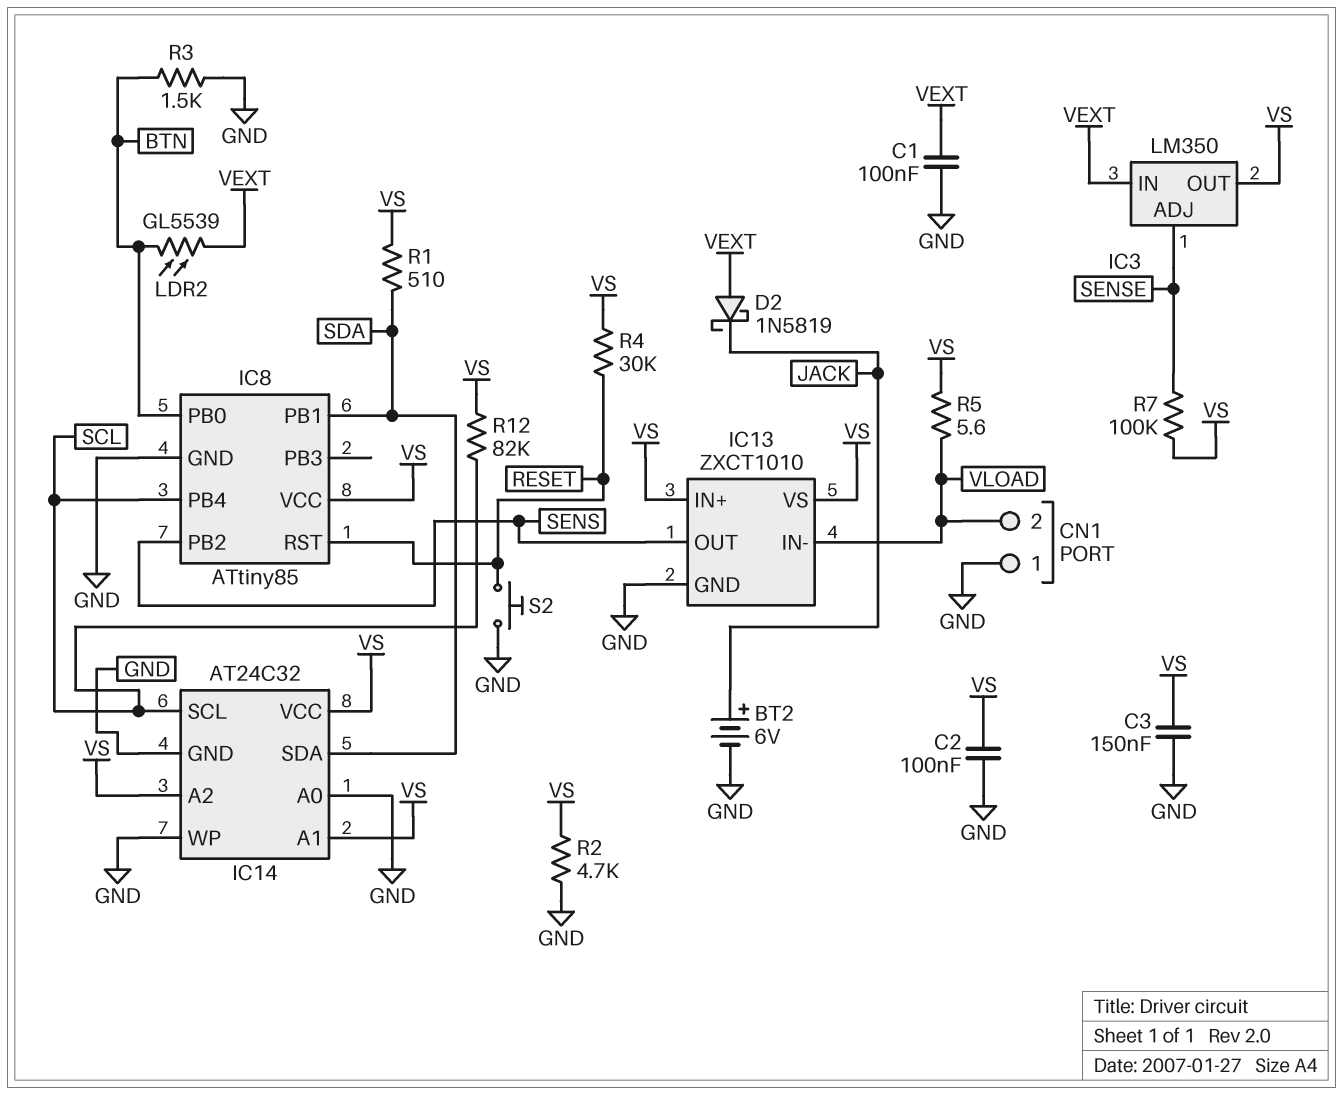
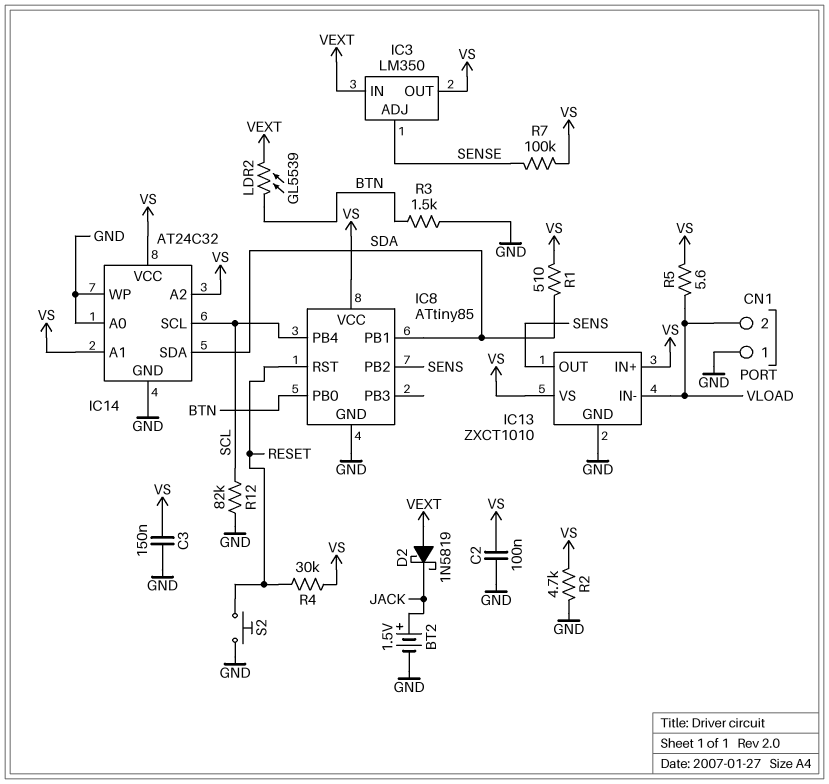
BT2: 6V (plus JACK, minus GND) -> 1.5V (plus JACK, minus GND)
C1: 100nF (GND, VEXT) -> none
R12: 82k (SCL, VS) -> 82k (GND, SCL)

